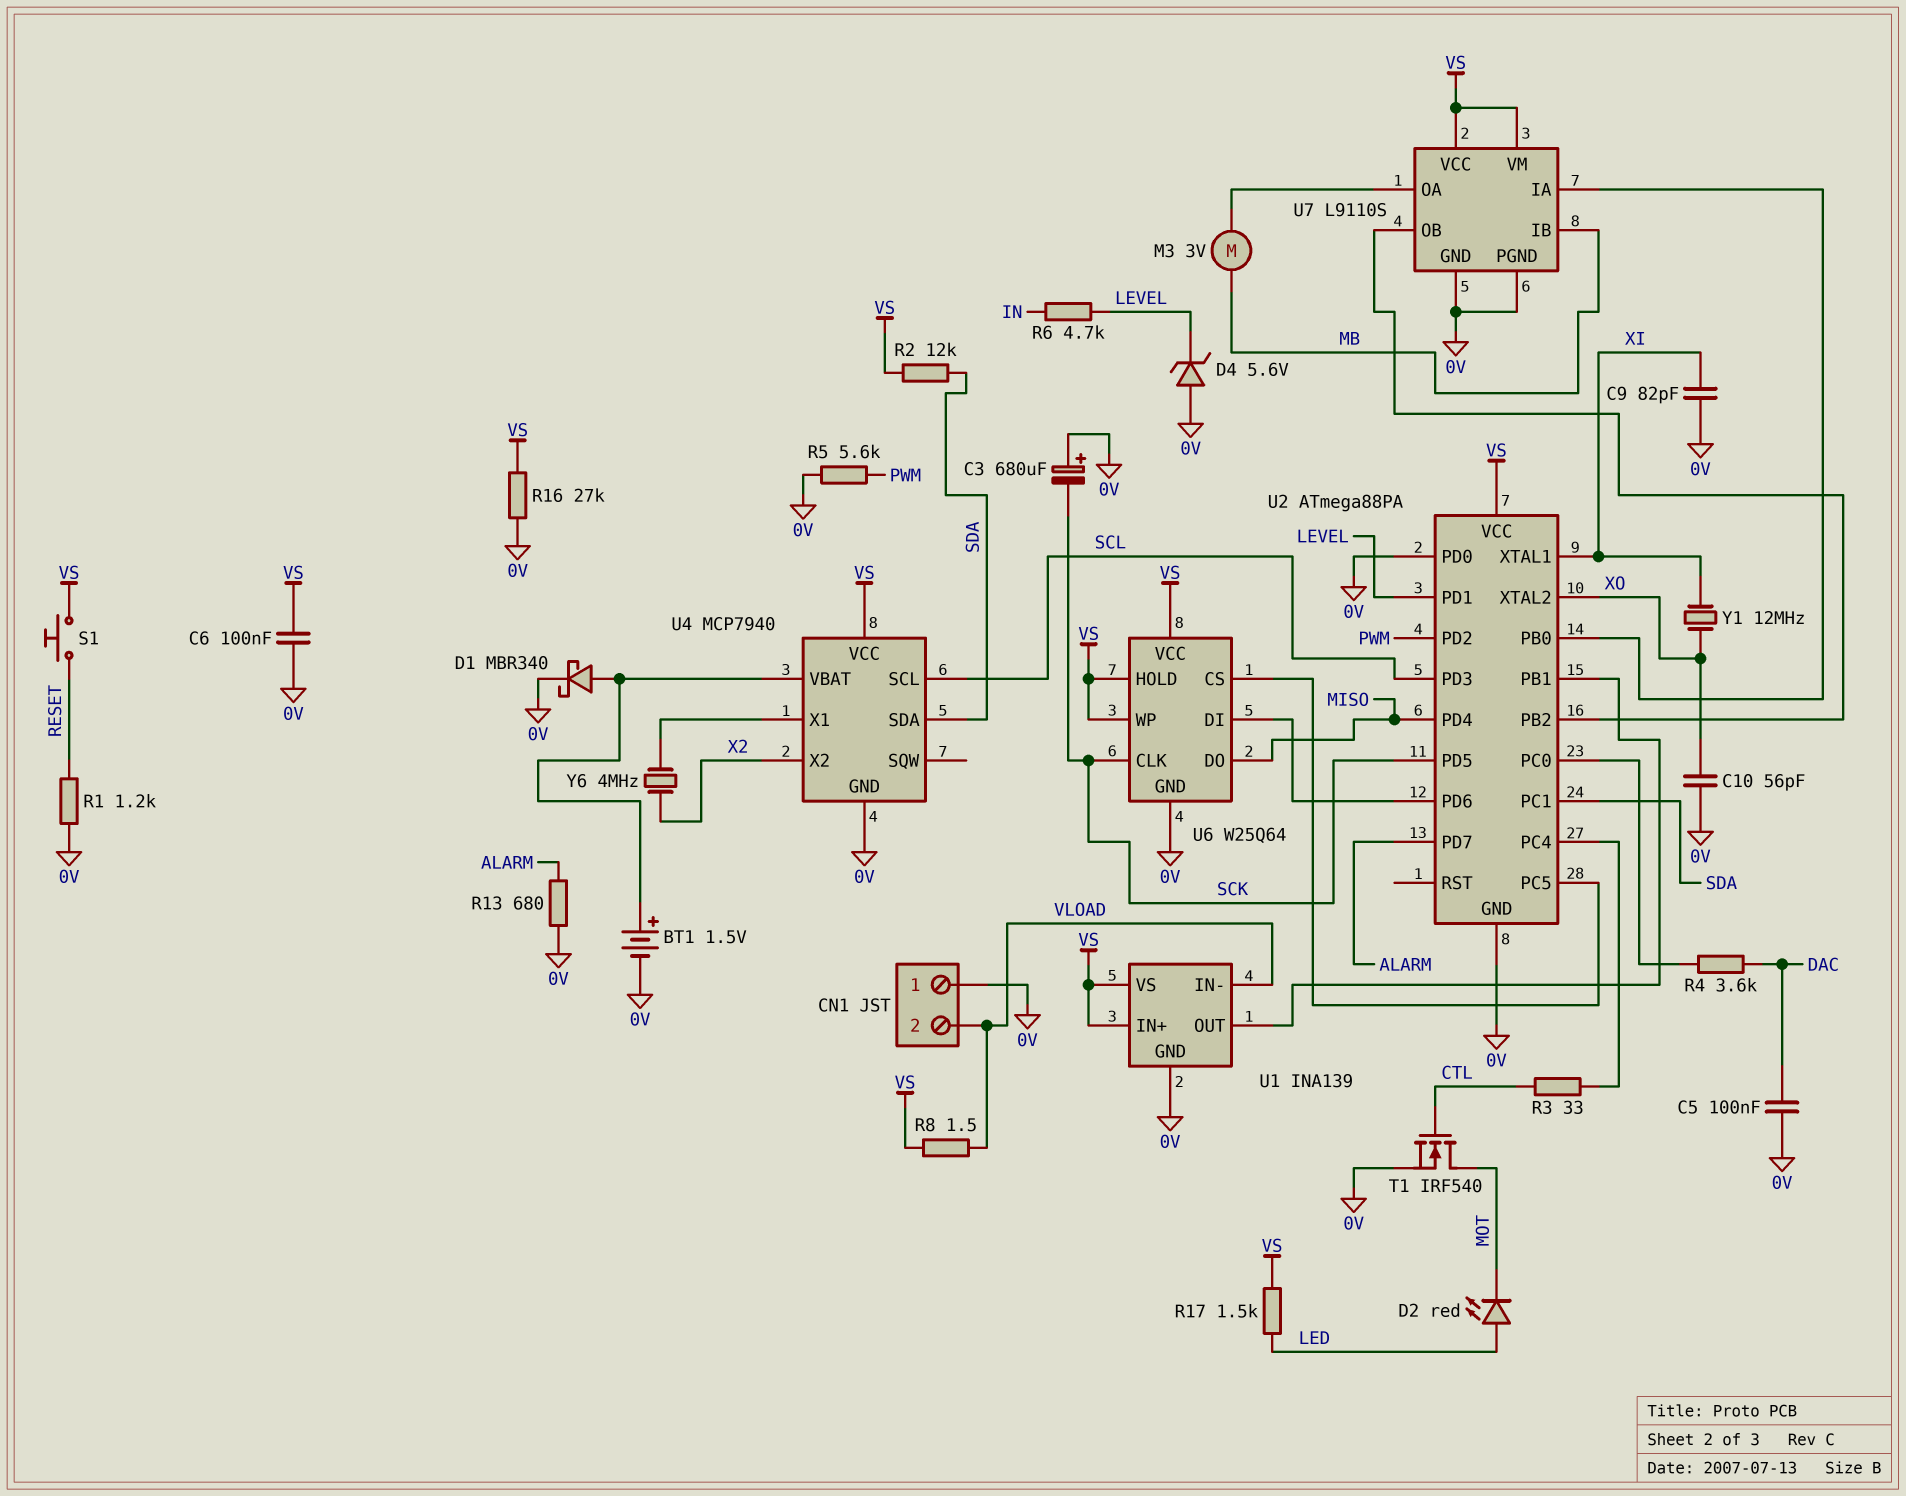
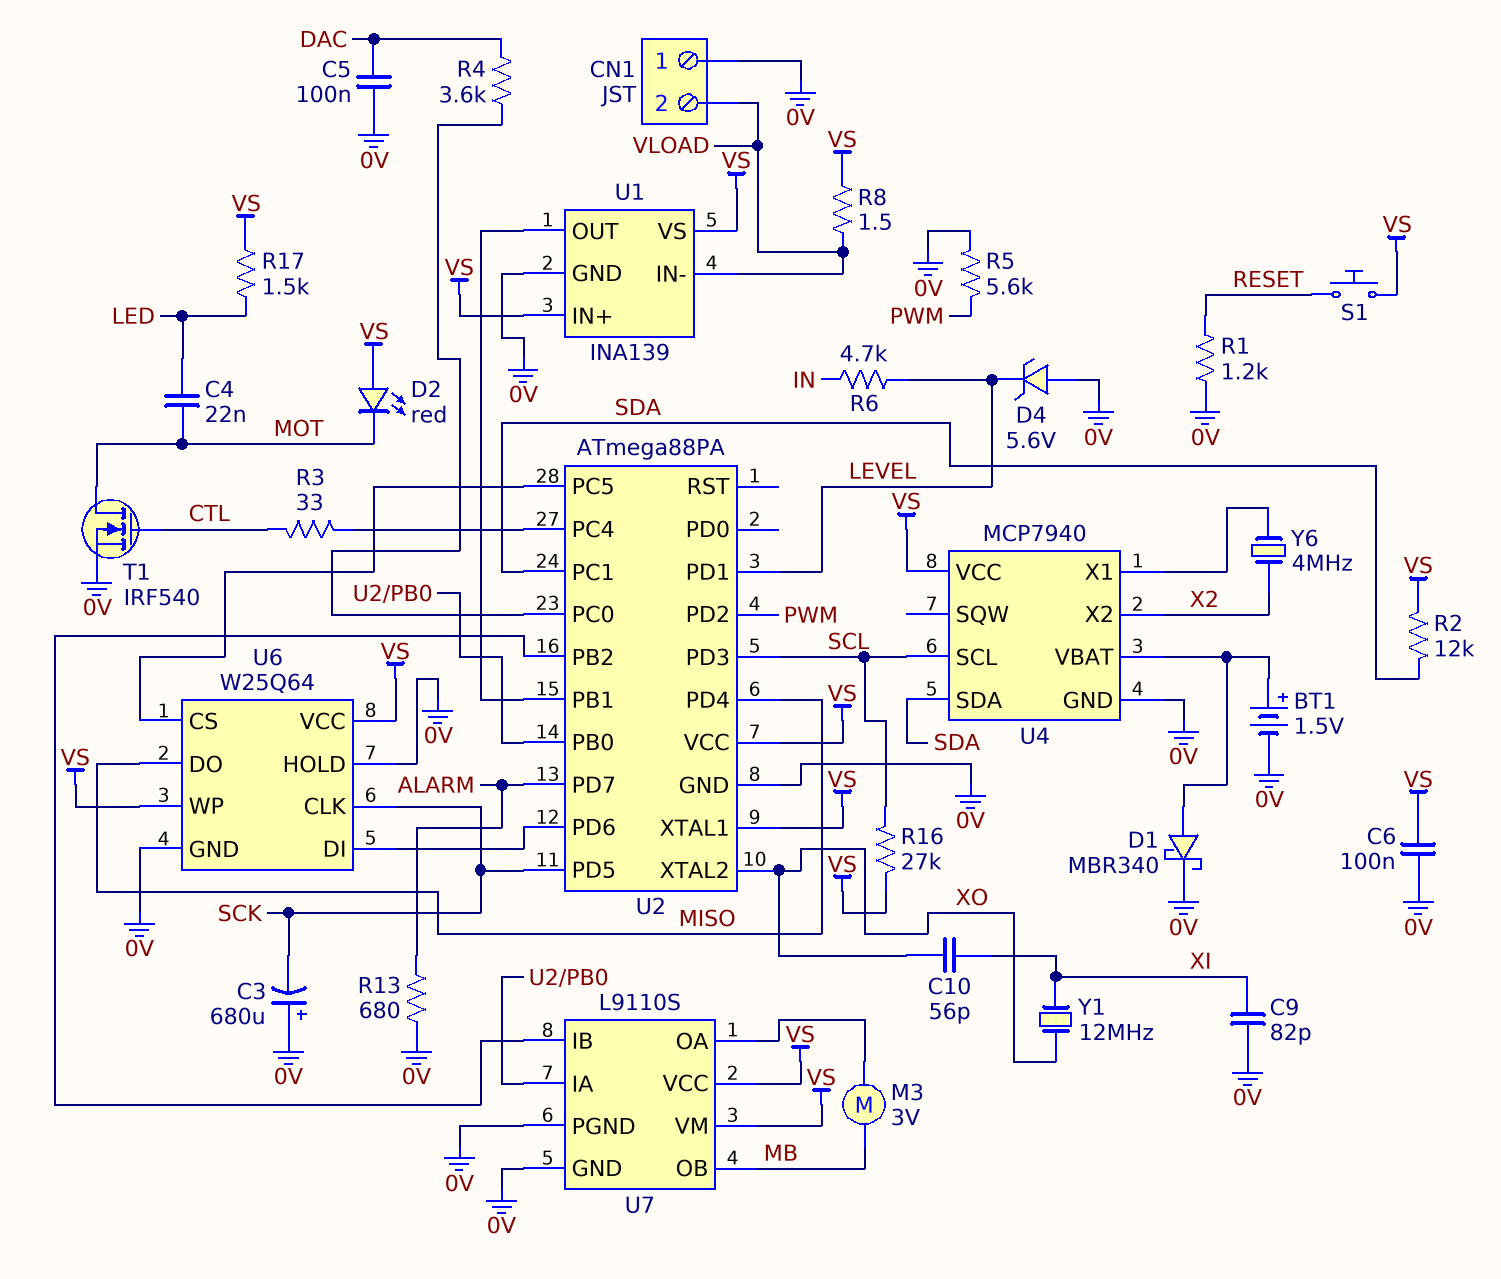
C4: none -> 22nF (LED, MOT)
C10: 56pF (0V, XO) -> 56pF (XI, XO)
D2: LED red (A LED, K MOT) -> LED red (A VS, K MOT)
R16: 27k (0V, VS) -> 27k (SCL, VS)
U2 pin PD0: 0V -> none
U2 pin XTAL1: XI -> VS
U6 pin HOLD: VS -> 0V
U7 pin IB: MB -> U2/PB2
U7 pin OB: U2/PB2 -> MB

